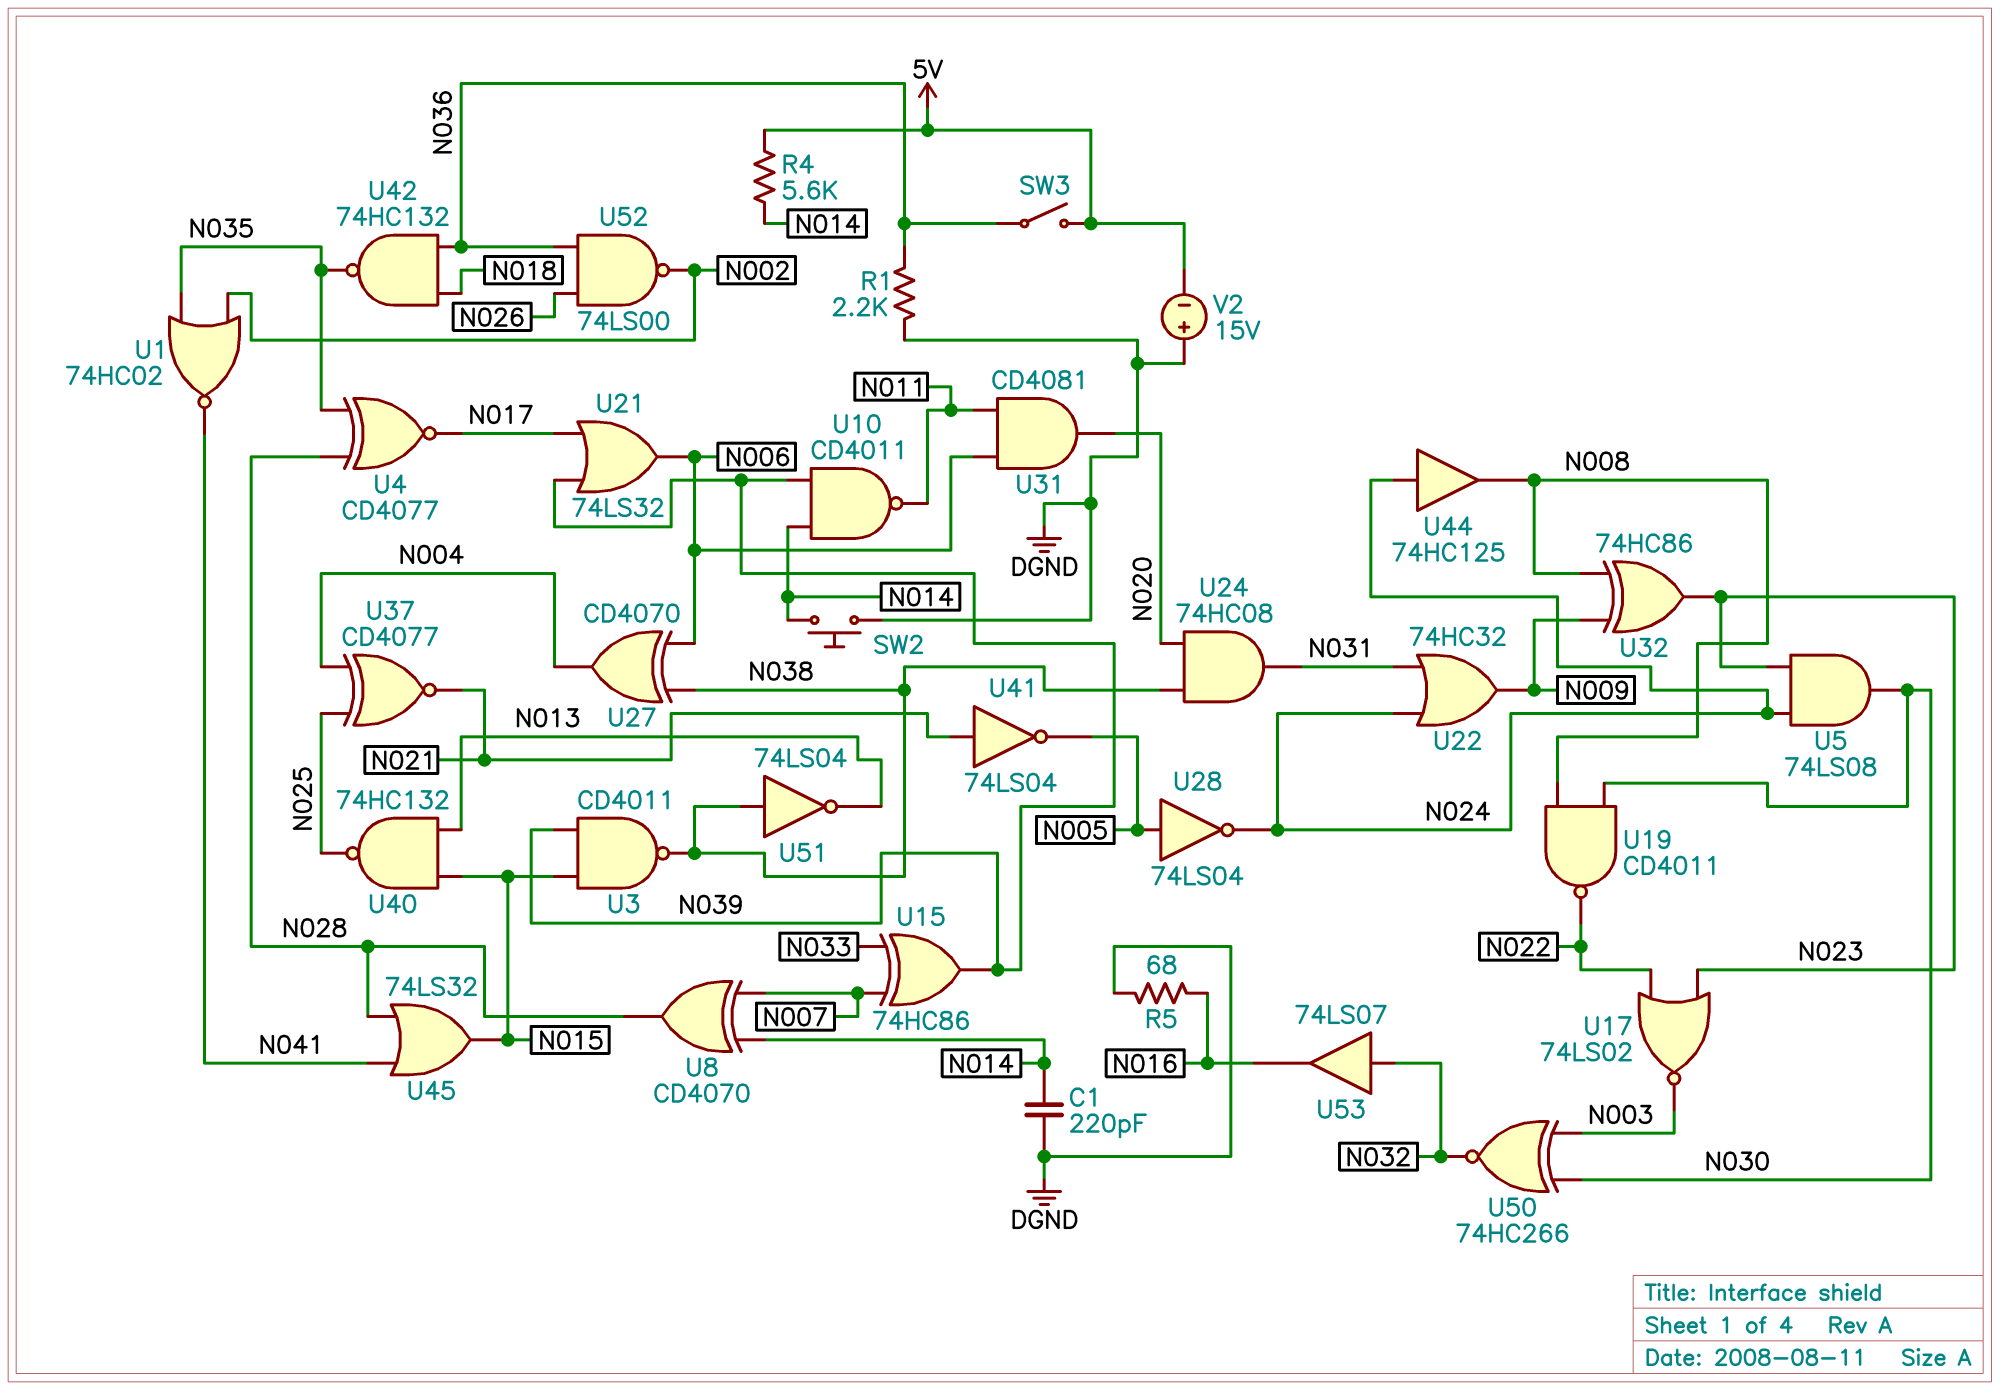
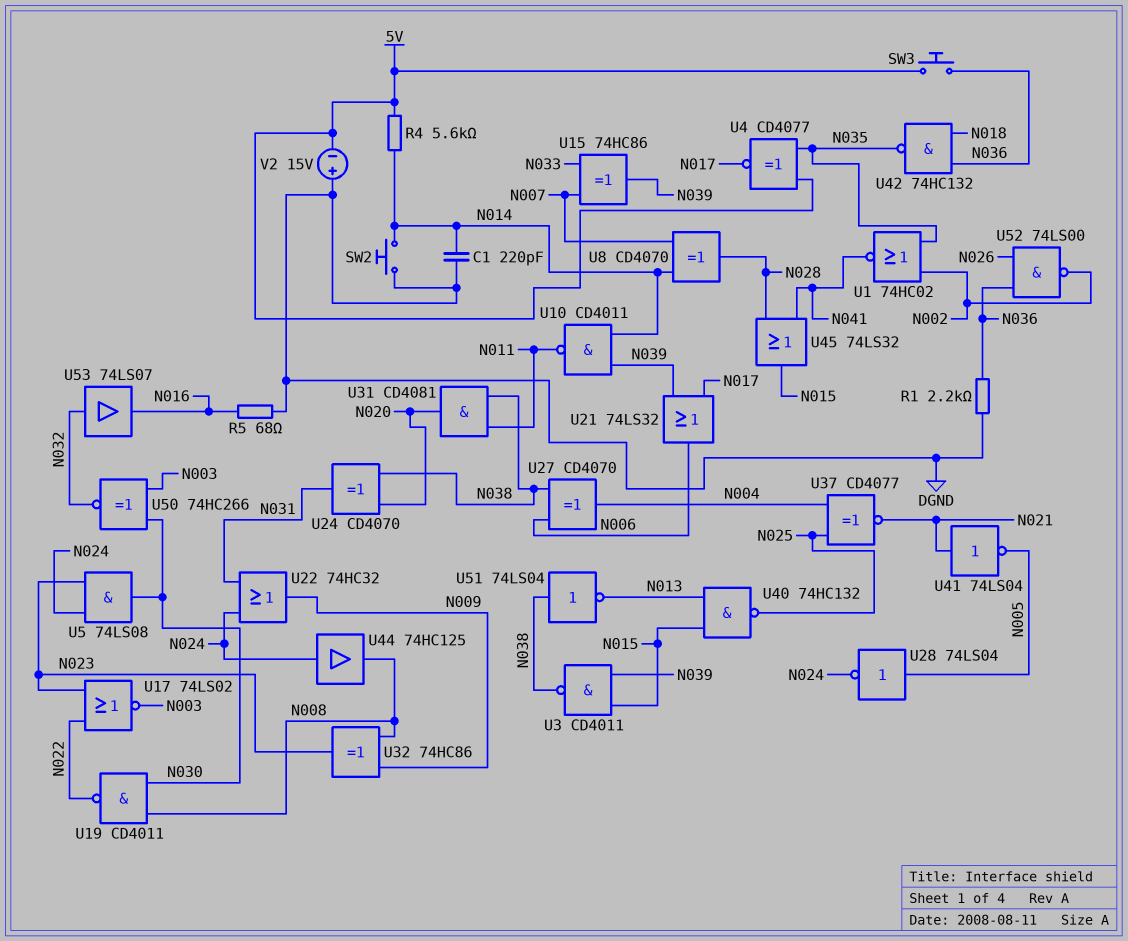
SW3: switch (5V, N036) -> button (5V, N036)
U4: XNOR CD4077 (in N028, in N035, out N017) -> XNOR CD4077 (in 5V, in N035, out N017)
U24: AND 74HC08 (in N020, in N038, out N031) -> XOR CD4070 (in N020, in N038, out N031)
U31: AND CD4081 (in N006, in N011, out N020) -> AND CD4081 (in N011, in N038, out N020)

